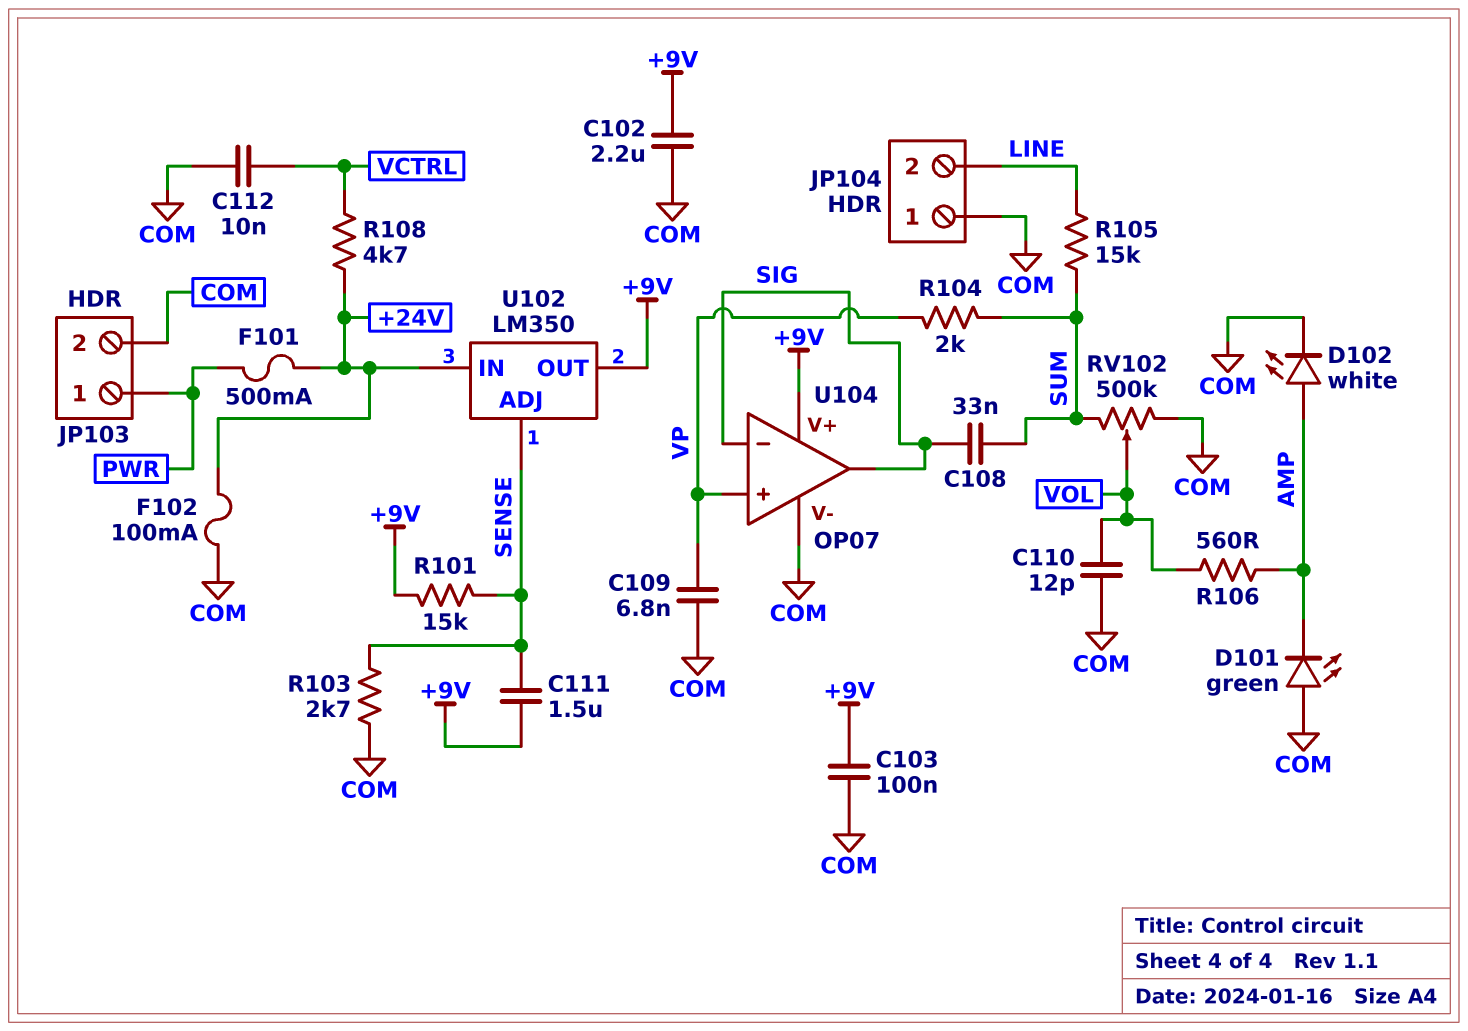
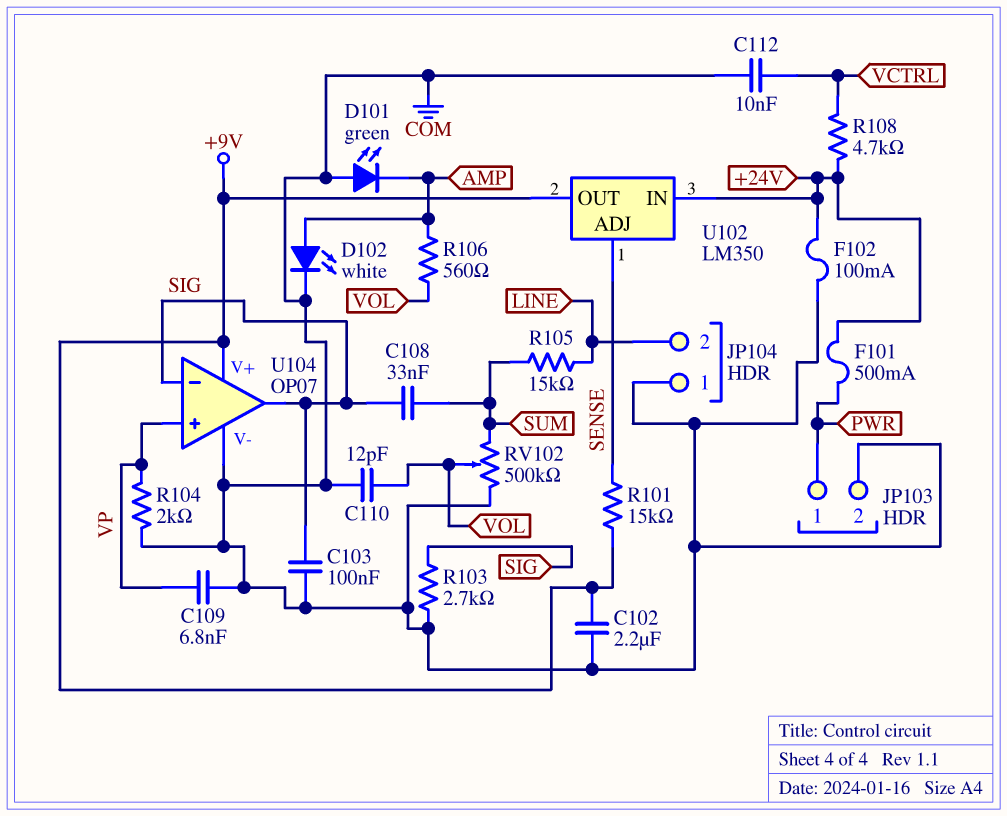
C103: 100nF (+9V, COM) -> 100nF (COM, SIG)
C111: 1.5uF (+9V, SENSE) -> none
R103: 2.7k (COM, SENSE) -> 2.7k (COM, SIG)
R104: 2k (SUM, VP) -> 2k (COM, VP)

